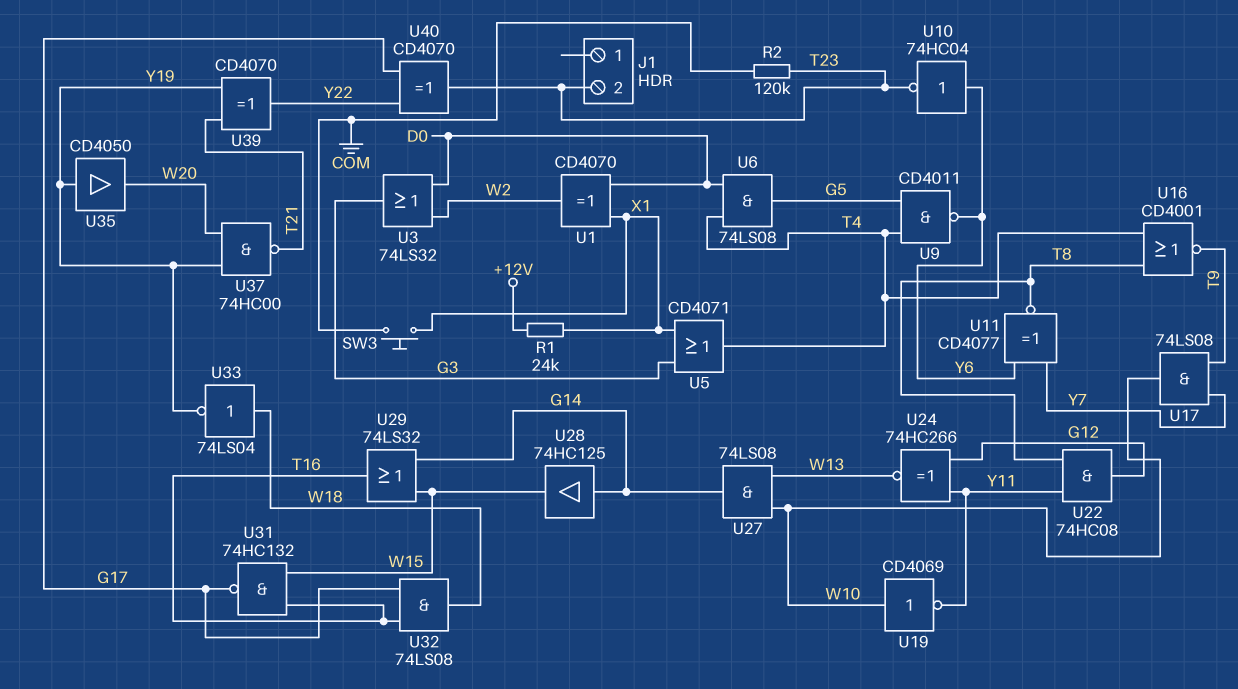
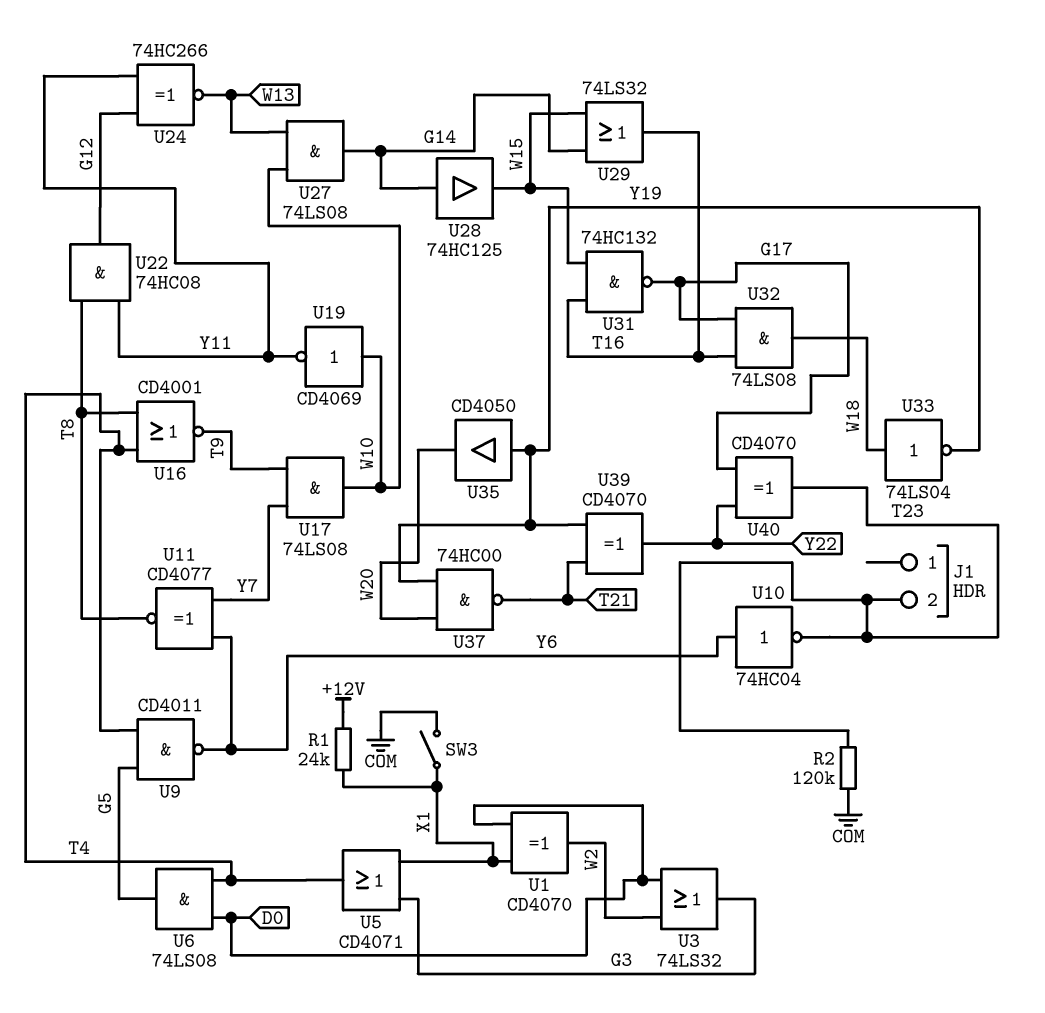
SW3: button (COM, X1) -> switch (COM, X1)

